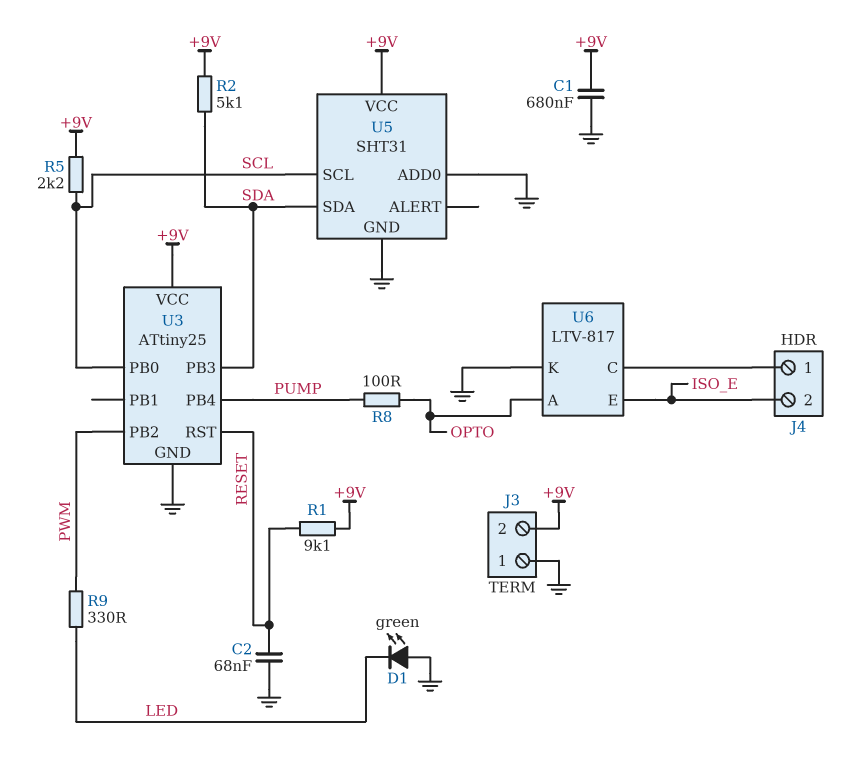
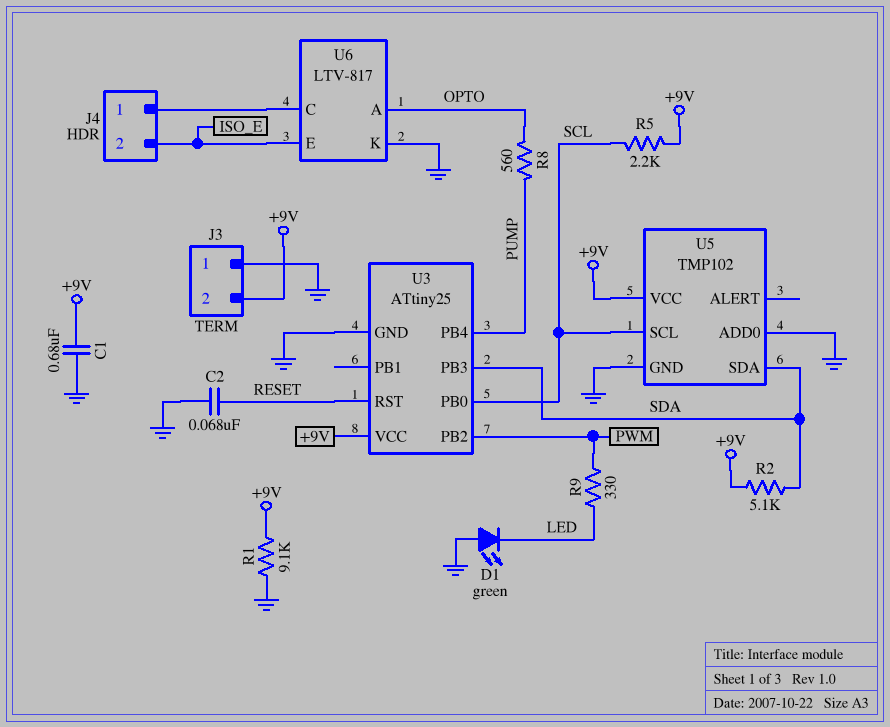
R1: 9.1k (+9V, RESET) -> 9.1k (+9V, GND)
R8: 100 (OPTO, PUMP) -> 560 (OPTO, PUMP)
U5: SHT31 -> TMP102

